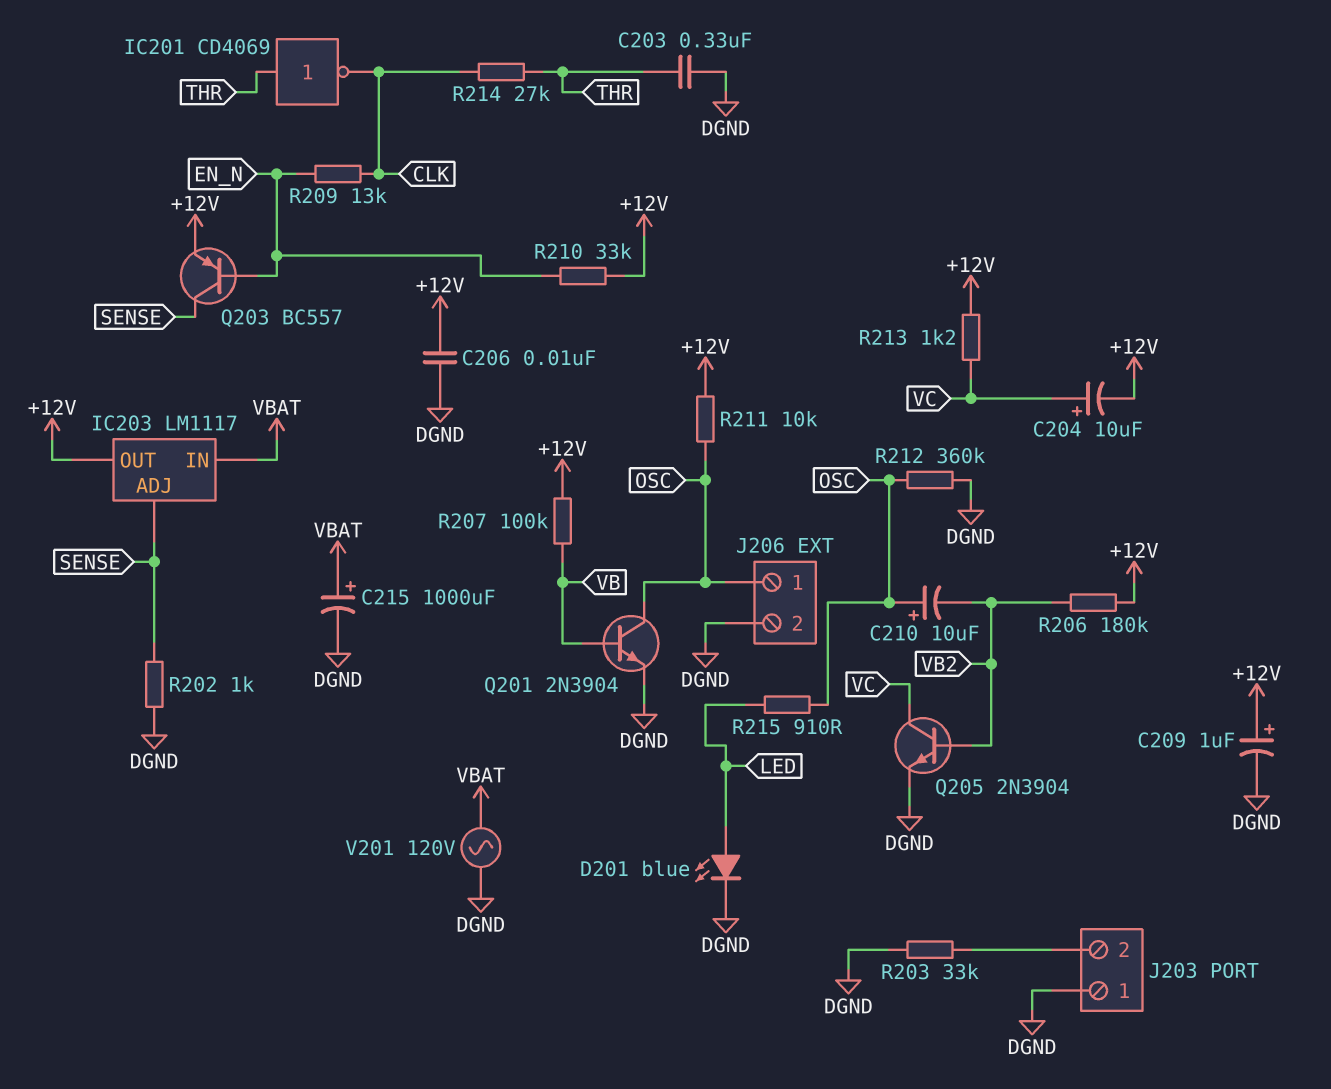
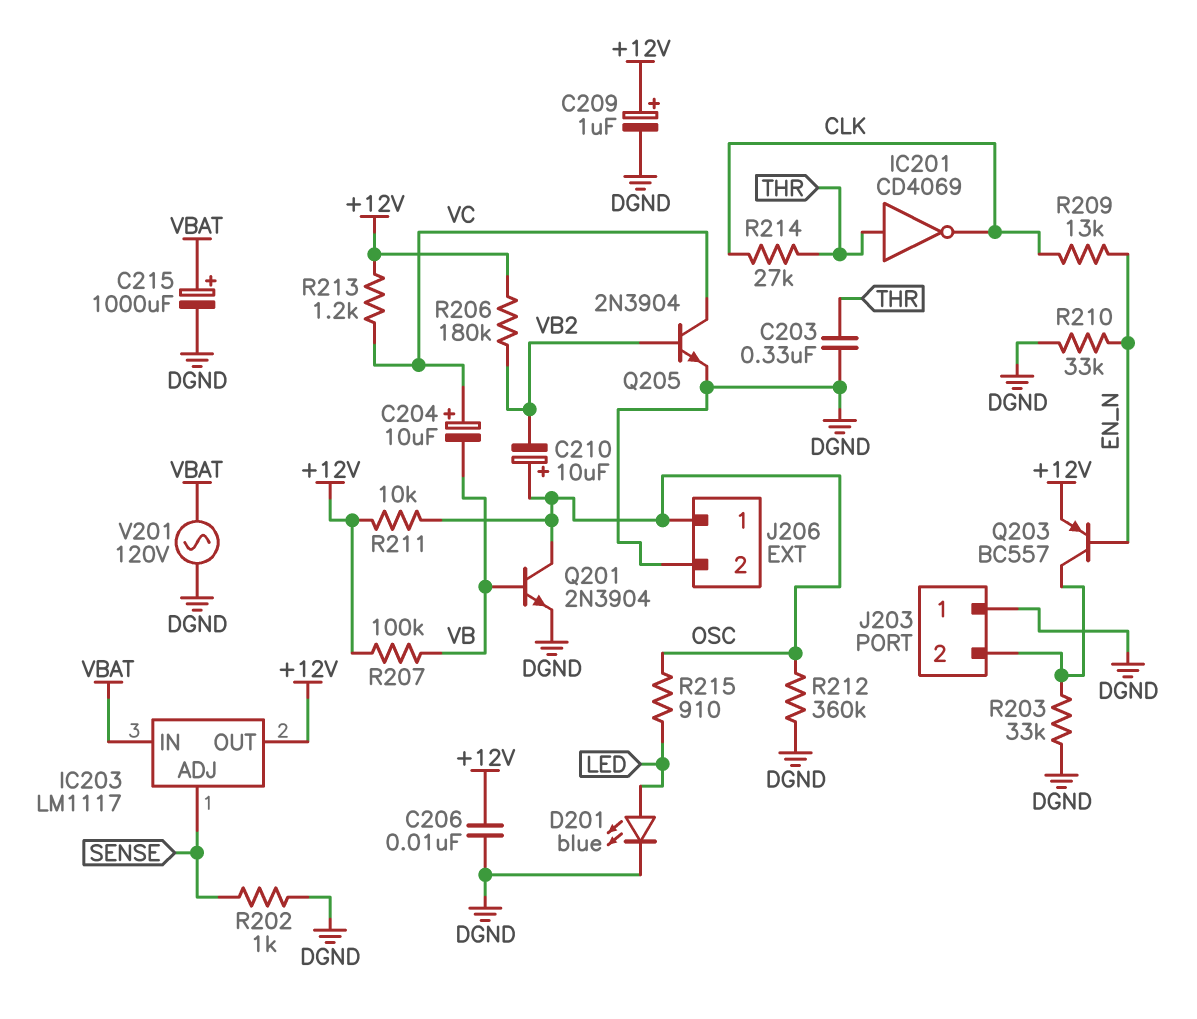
C204: 10uF (plus VC, minus +12V) -> 10uF (plus VC, minus VB)
Q203: PNP BC557 (B EN_N, C SENSE, E +12V) -> PNP BC557 (B EN_N, C J203/2, E +12V)
R210: 33k (+12V, EN_N) -> 33k (DGND, EN_N)

